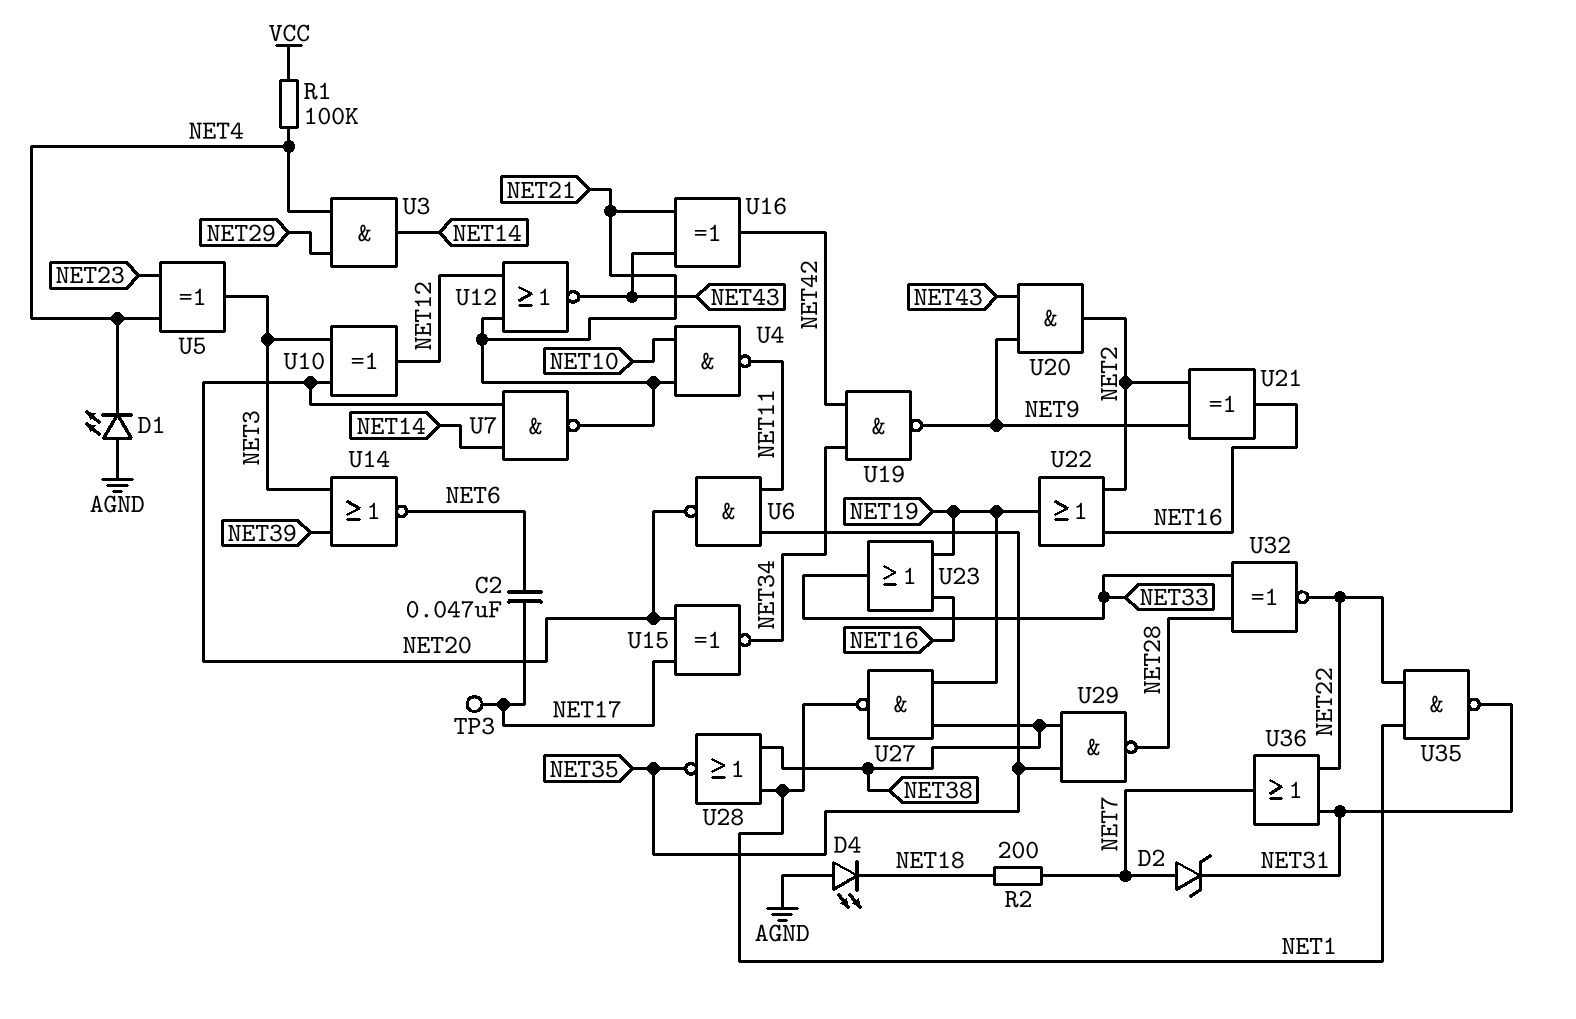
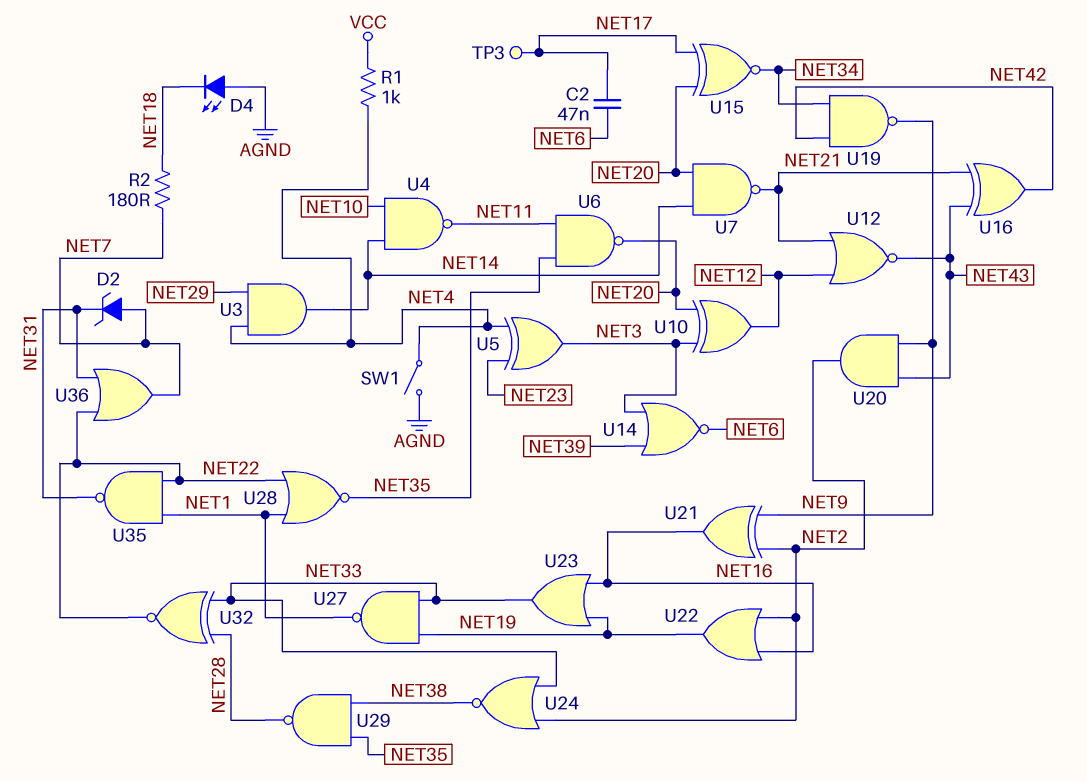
D1: LED (A AGND, K NET4) -> none
R1: 100k (NET4, VCC) -> 1k (NET4, VCC)
R2: 200 (NET7, NET18) -> 180 (NET7, NET18)
SW1: none -> switch (AGND, NET4)
U4: NAND (in NET10, in NET21, out NET11) -> NAND (in NET10, in NET14, out NET11)
U24: none -> NOR (in NET2, in NET33, out NET38)
U27: NAND (in NET19, in NET38, out NET1) -> NAND (in NET19, in NET33, out NET1)
U28: NOR (in NET1, in NET38, out NET35) -> NOR (in NET1, in NET22, out NET35)

